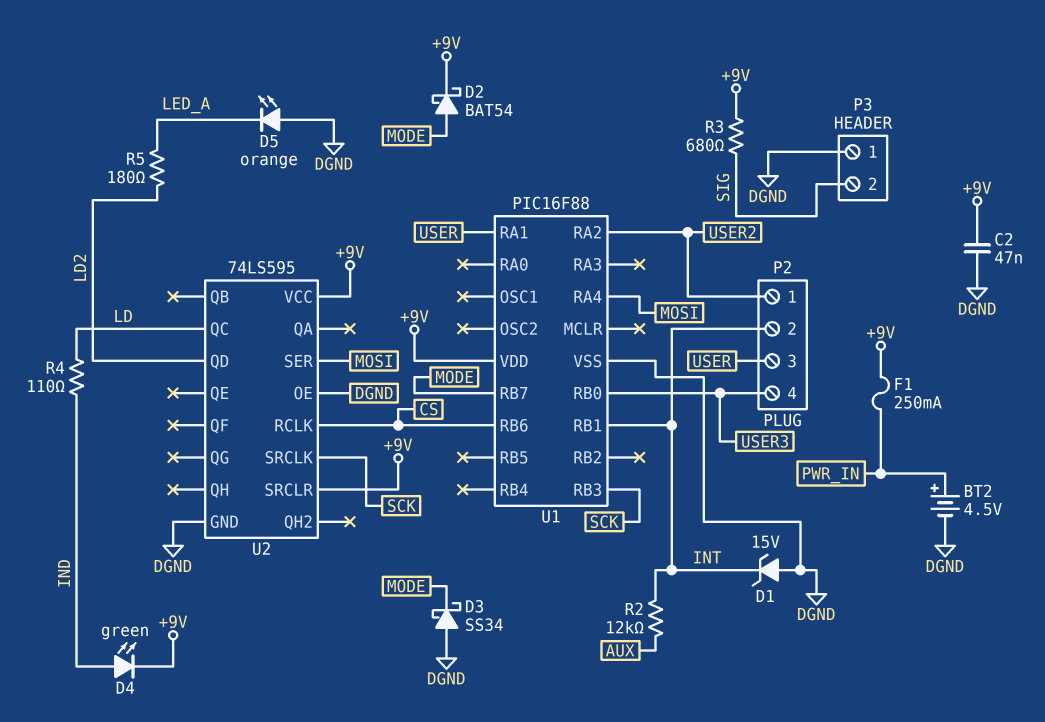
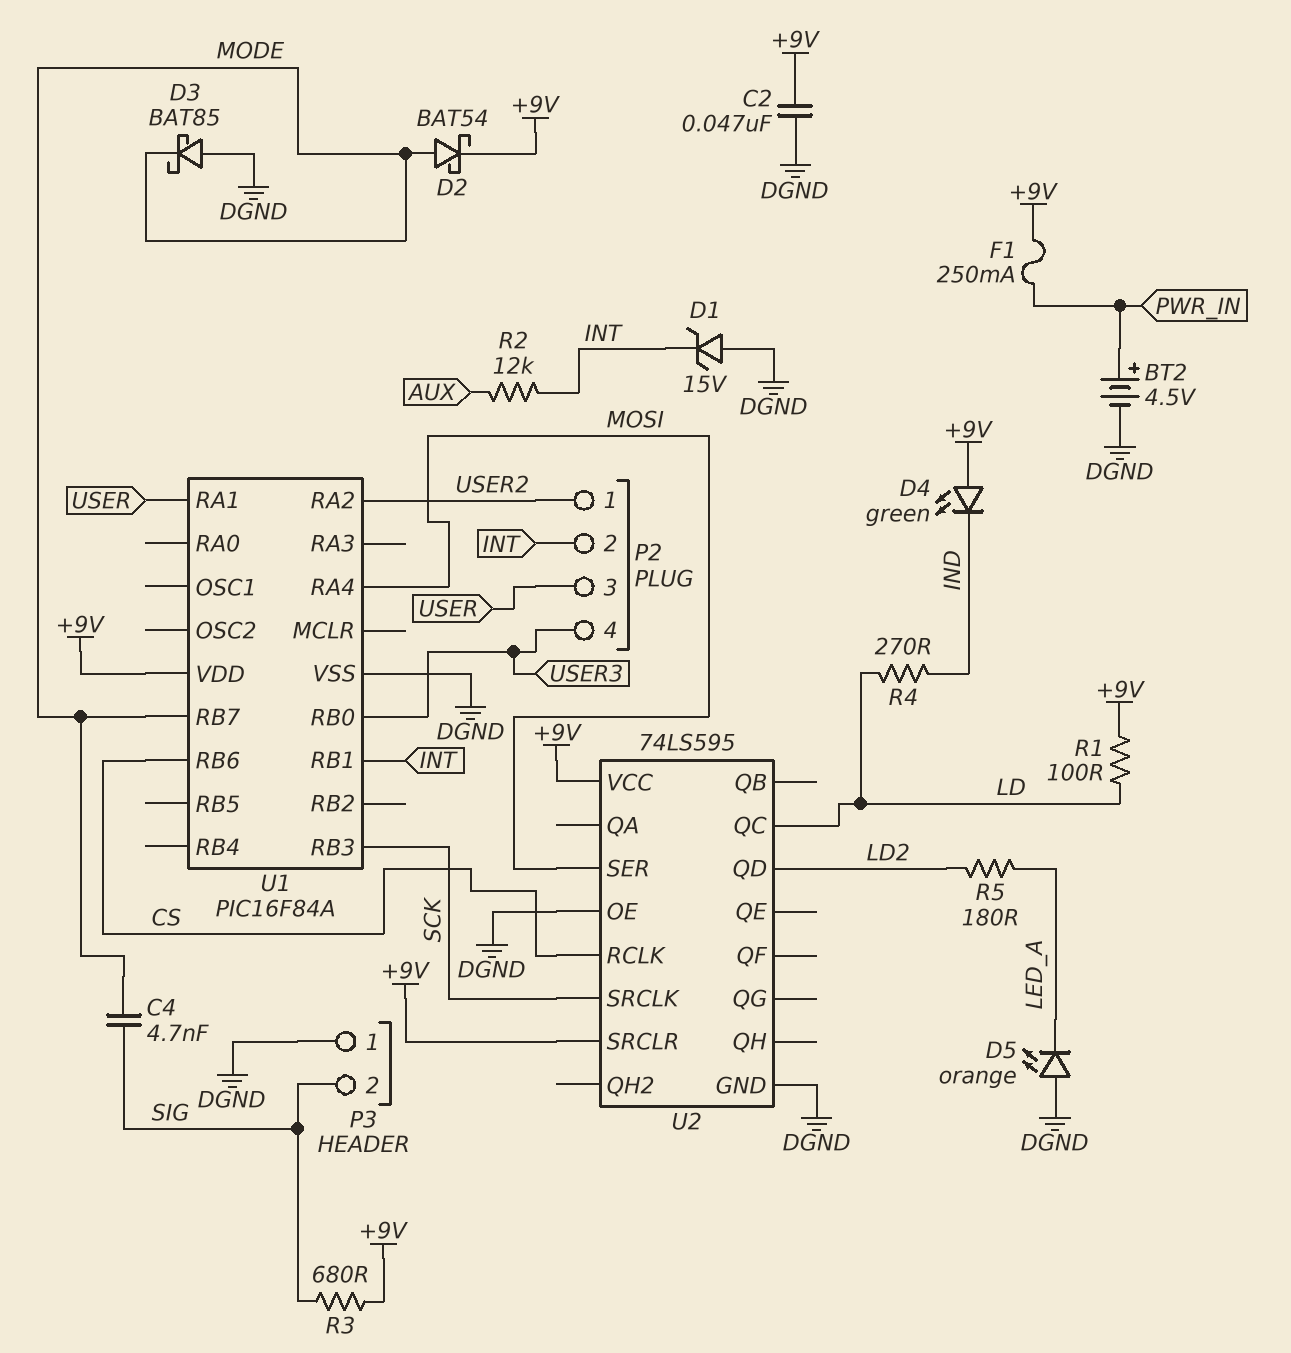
C4: none -> 4.7nF (MODE, SIG)
D3: schottky SS34 (A DGND, K MODE) -> schottky BAT85 (A DGND, K MODE)
D4: LED green (A IND, K +9V) -> LED green (A +9V, K IND)
R1: none -> 100 (+9V, LD)
R4: 110 (IND, LD) -> 270 (IND, LD)
U1: PIC16F88 -> PIC16F84A

